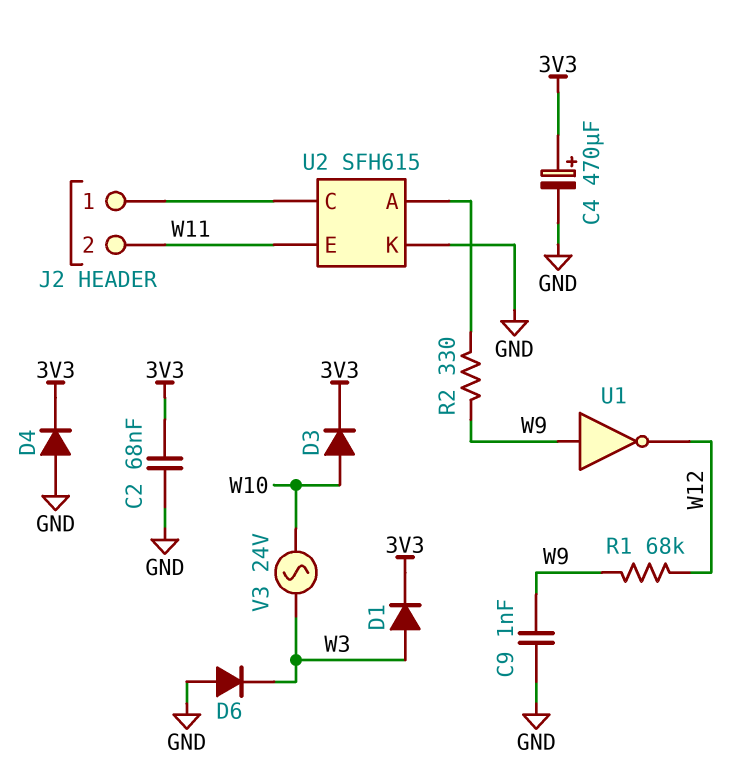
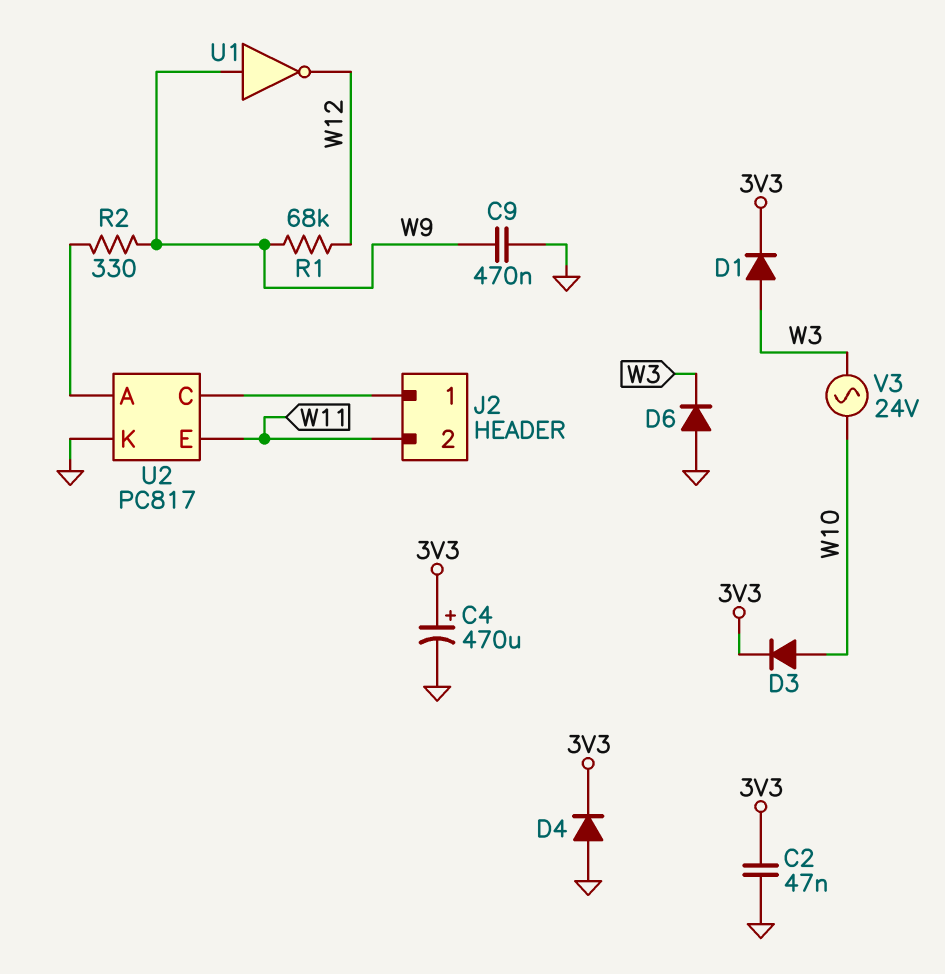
C2: 68nF (3V3, GND) -> 47nF (3V3, GND)
C9: 1nF (GND, W9) -> 470nF (GND, W9)
U2: SFH615 -> PC817

